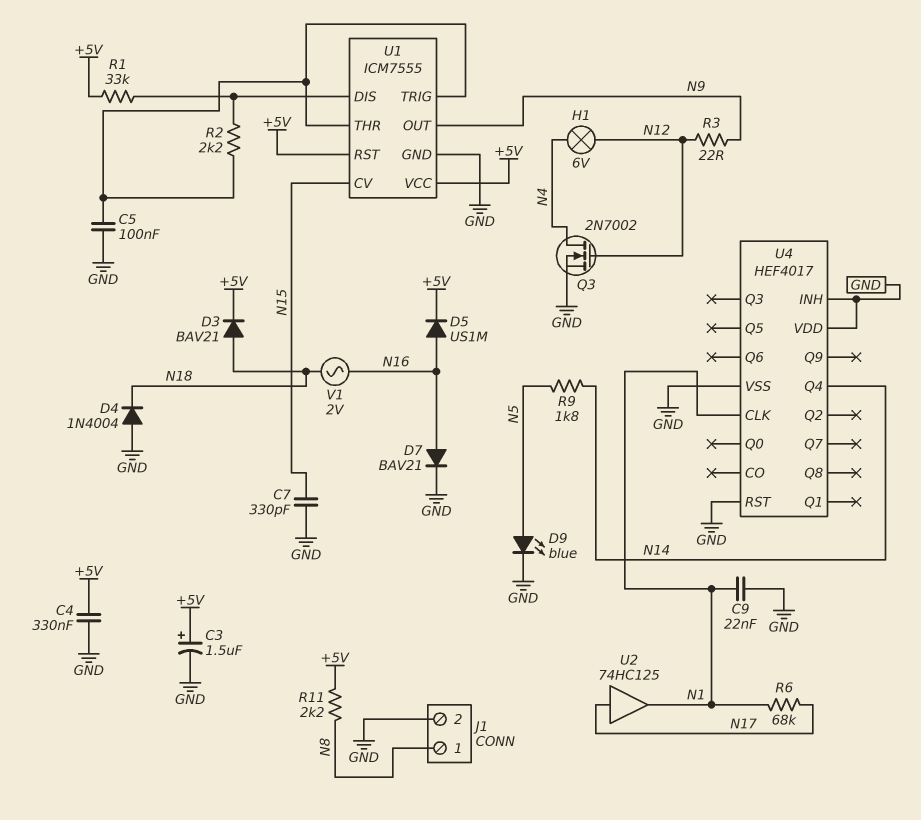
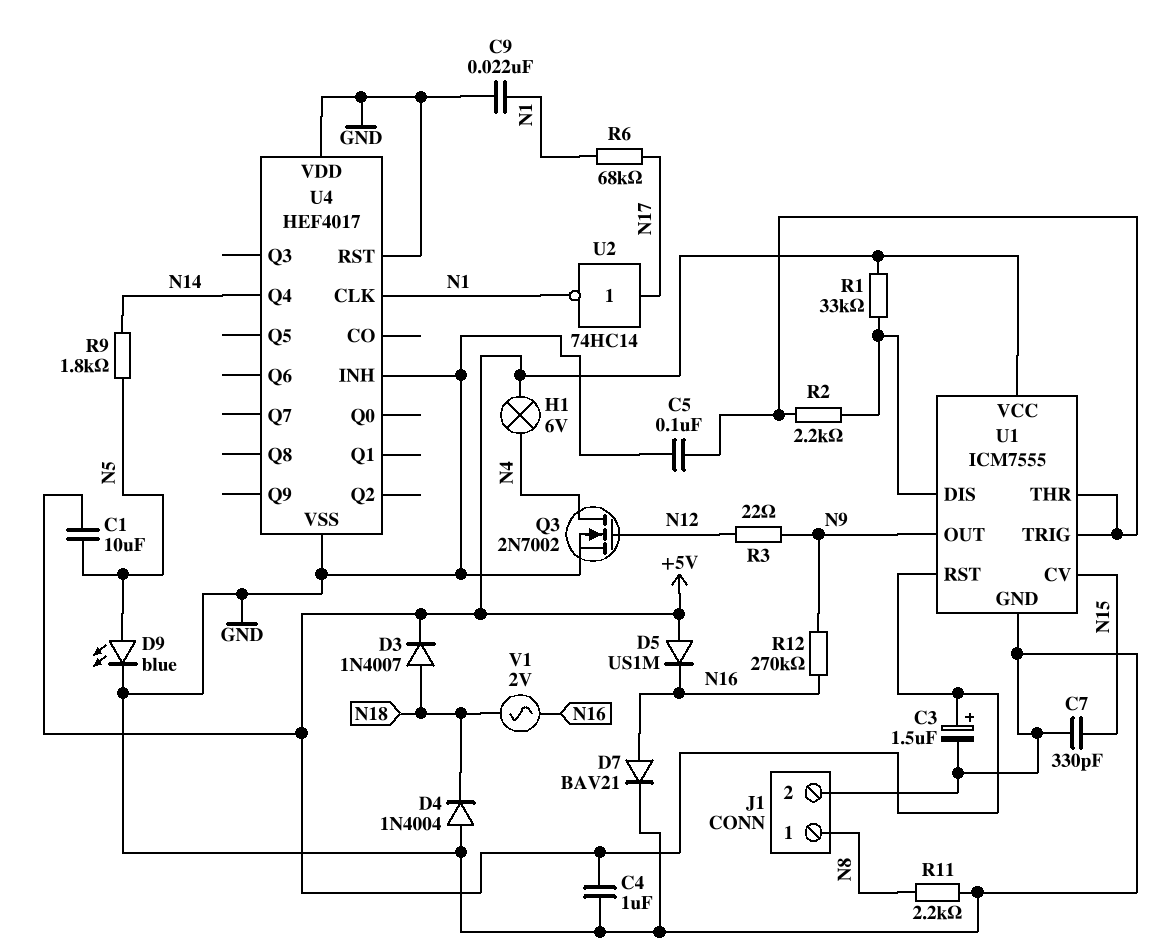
C1: none -> 10uF (+5V, N5)
C4: 330nF (+5V, GND) -> 1uF (+5V, GND)
D3: diode BAV21 (A N18, K +5V) -> diode 1N4007 (A N18, K +5V)
D5: diode US1M (A N16, K +5V) -> diode US1M (A +5V, K N16)
H1: lamp 6V (N4, N12) -> lamp 6V (+5V, N4)
R11: 2.2k (+5V, N8) -> 2.2k (GND, N8)
R12: none -> 270k (N9, N16)
U2: buffer 74HC125 (in N17, out N1) -> NOT 74HC14 (in N17, out N1)

